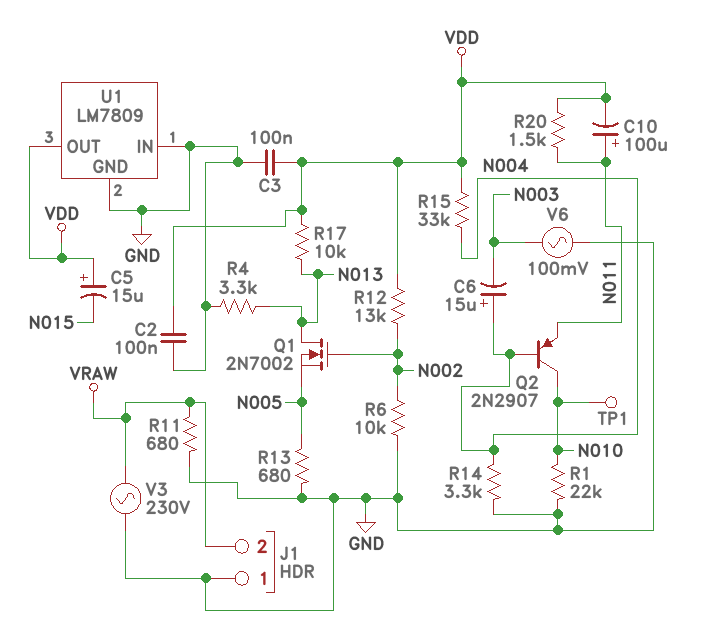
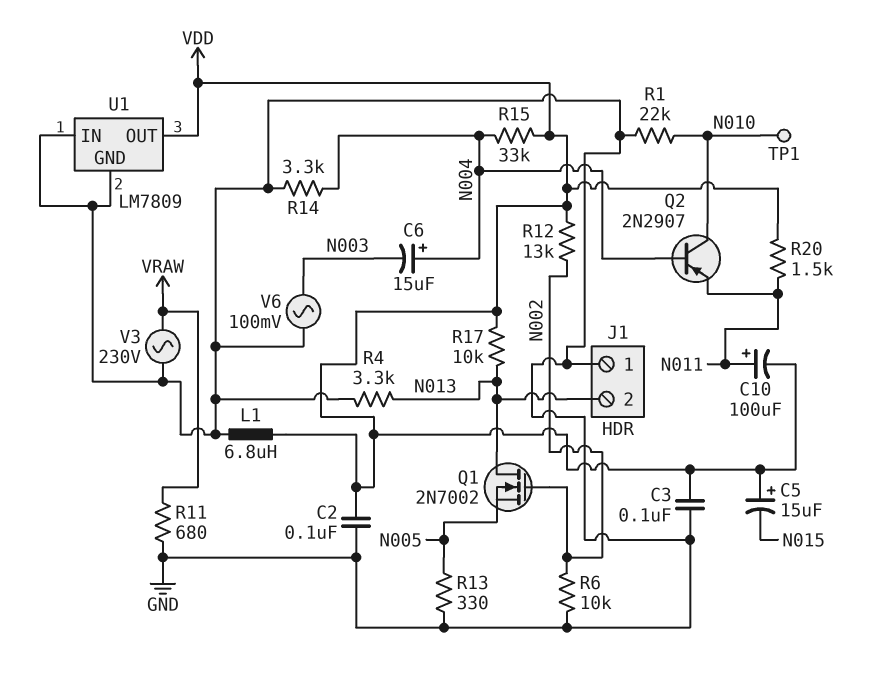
J1 pin 2: VRAW -> N013
L1: none -> 6.8uH (GND, VDD)
R13: 680 (GND, N005) -> 330 (GND, N005)

